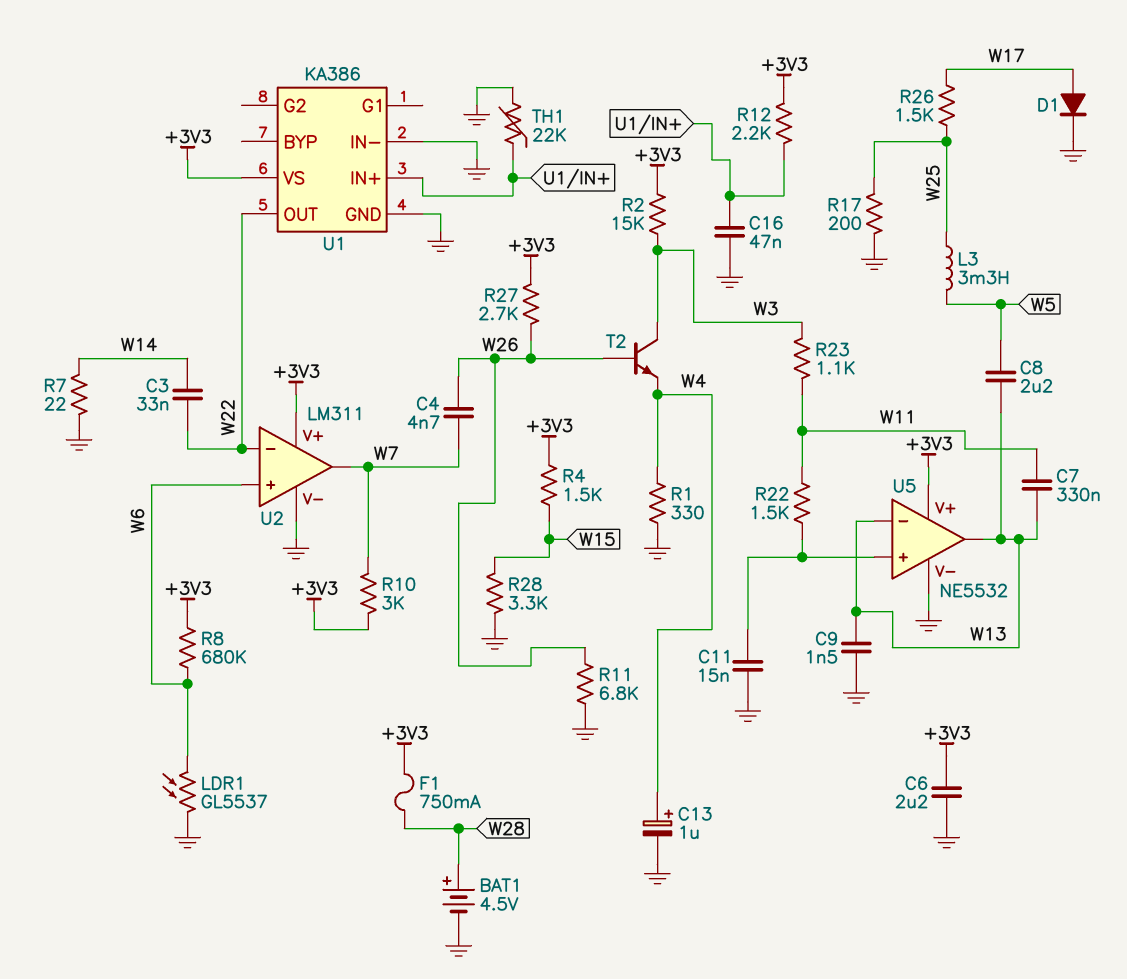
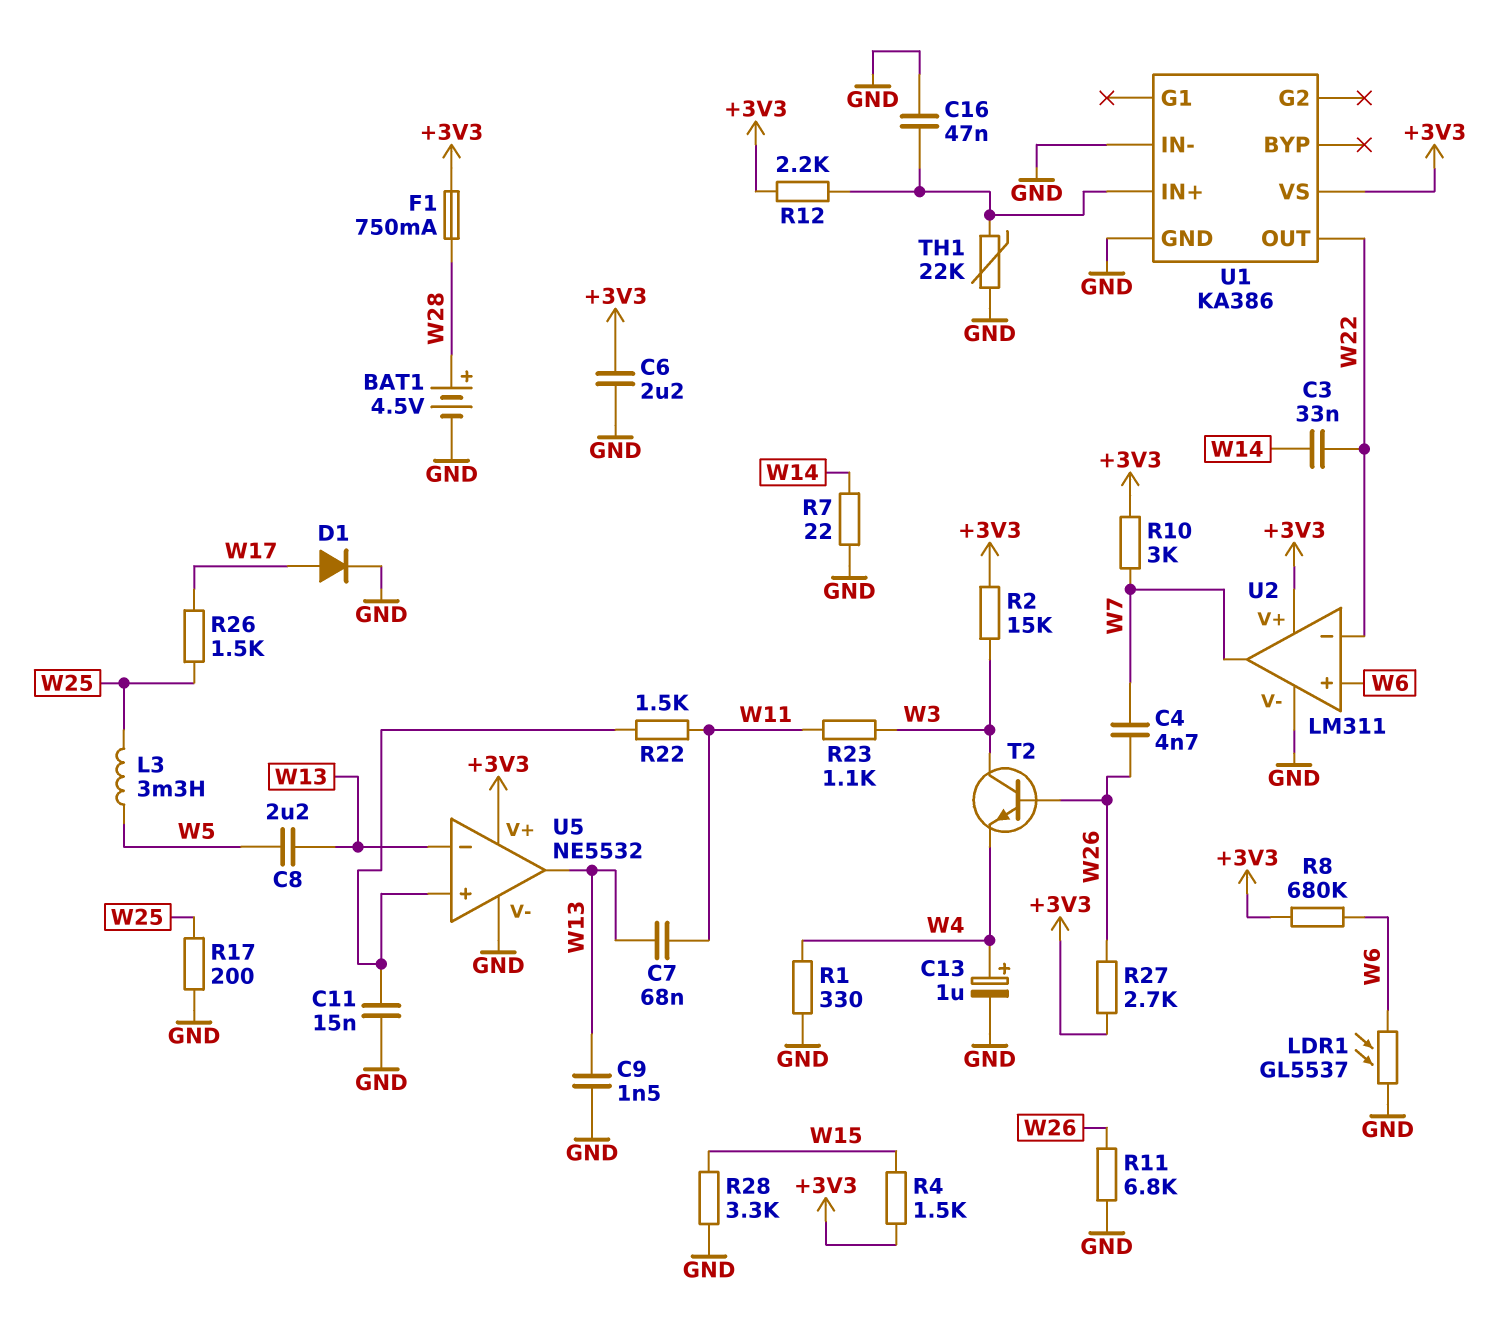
C7: 330nF (W11, W13) -> 68nF (W11, W13)

